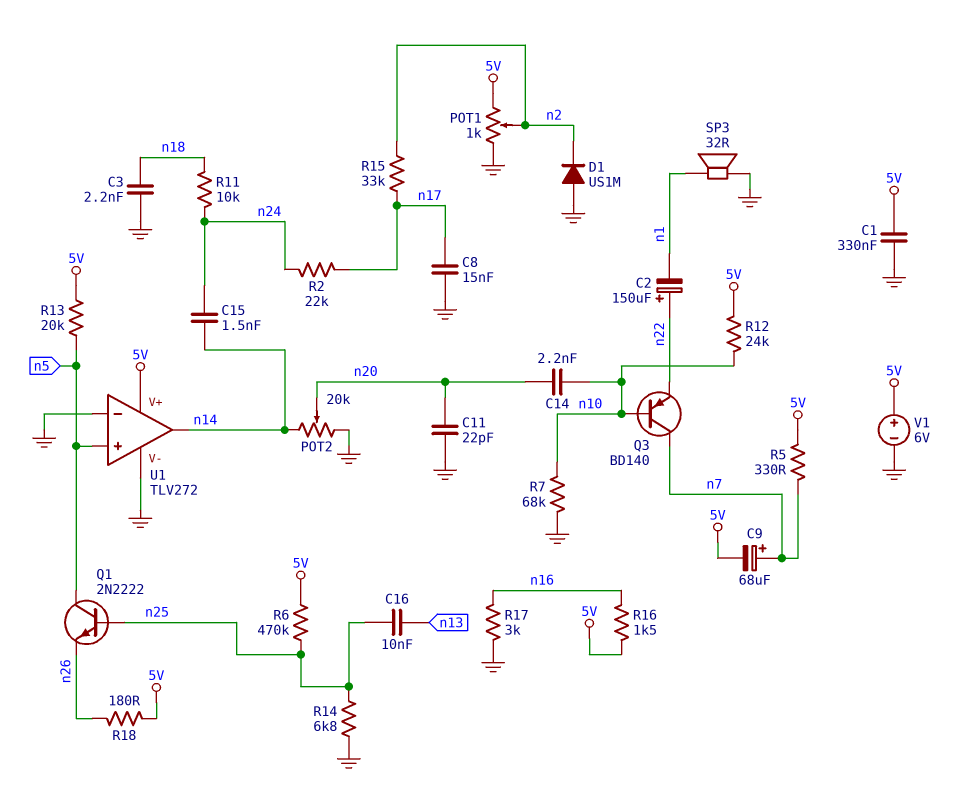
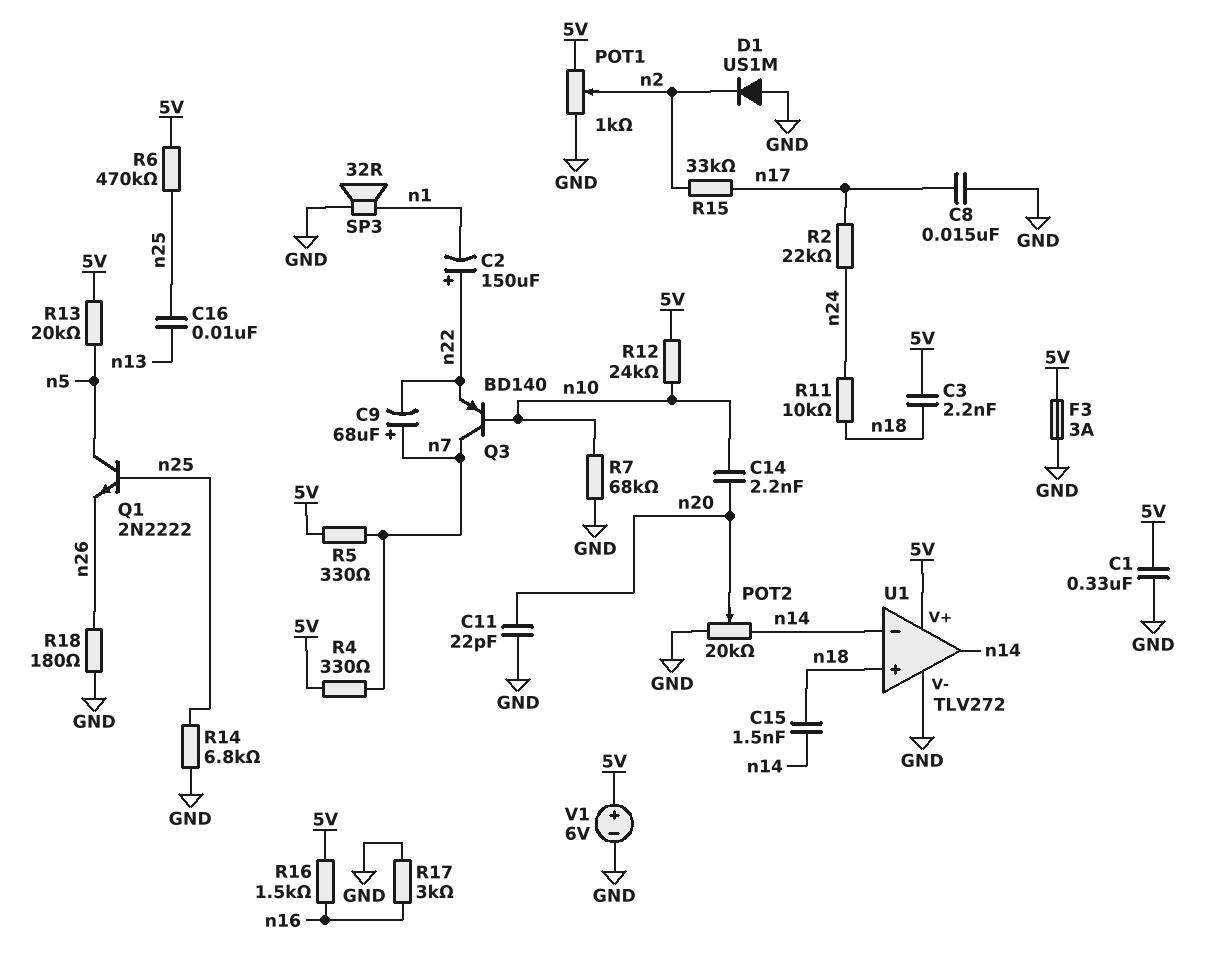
C3: 2.2nF (GND, n18) -> 2.2nF (5V, n18)
C9: 68uF (plus n7, minus 5V) -> 68uF (plus n7, minus n22)
C15: 1.5nF (n14, n24) -> 1.5nF (n14, n18)
F3: none -> 3A (5V, GND)
R4: none -> 330 (5V, n7)
R18: 180 (5V, n26) -> 180 (GND, n26)
U1 pin in+: n5 -> n18
U1 pin in-: GND -> n14

